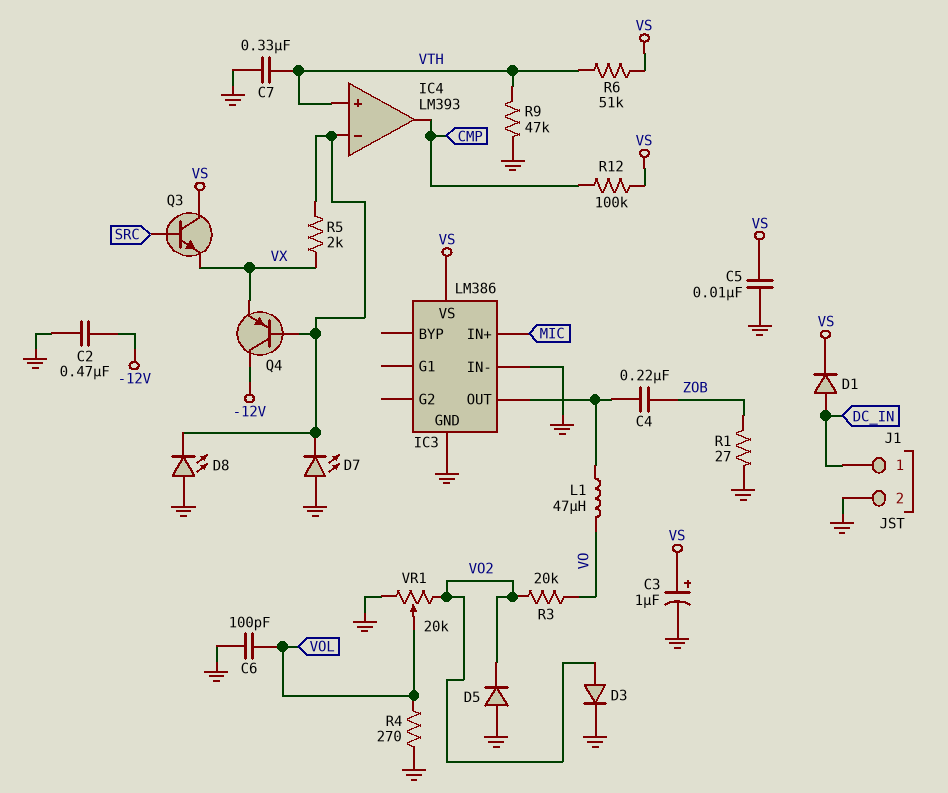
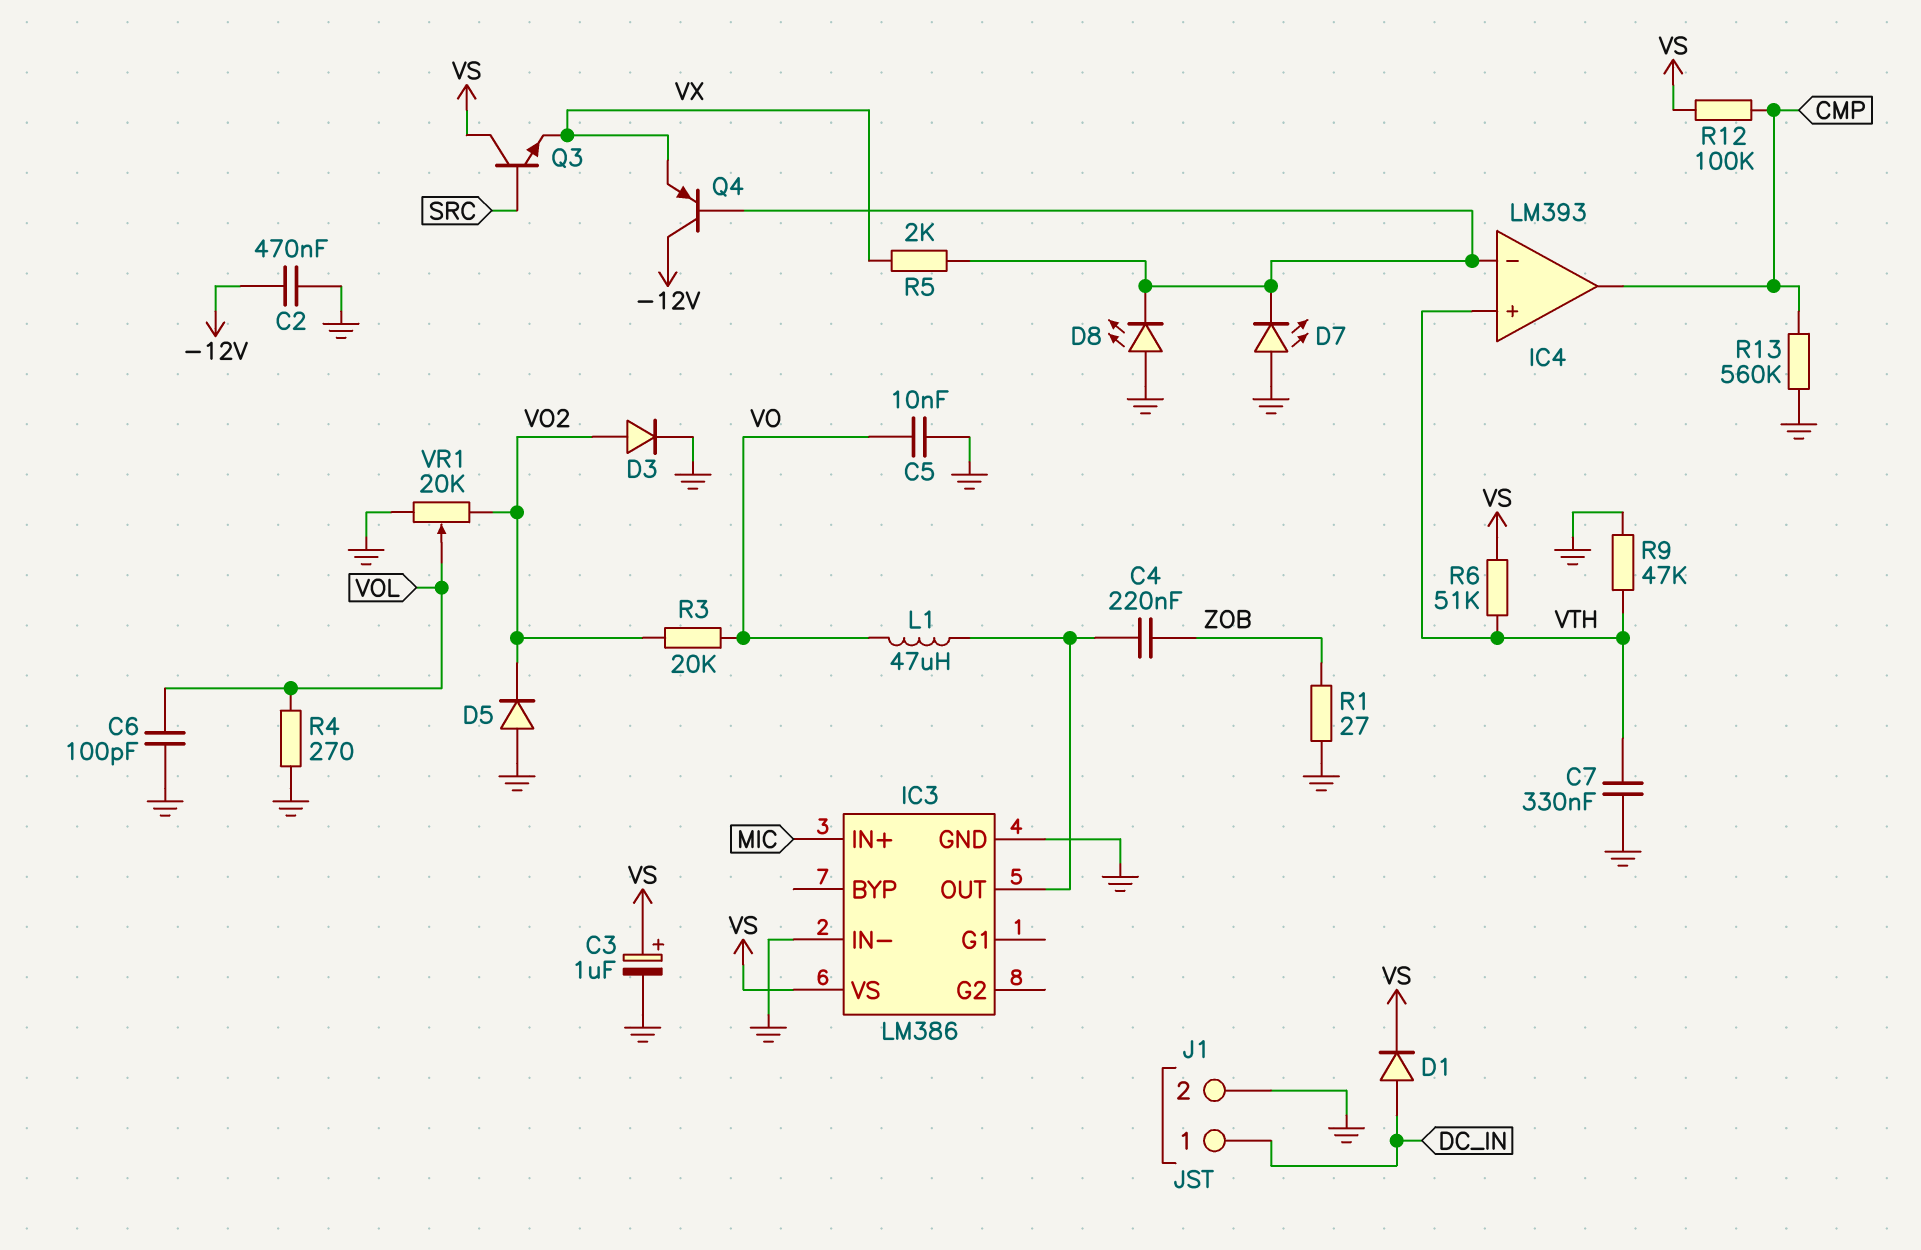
C5: 10nF (GND, VS) -> 10nF (GND, VO)
R13: none -> 560k (CMP, GND)

